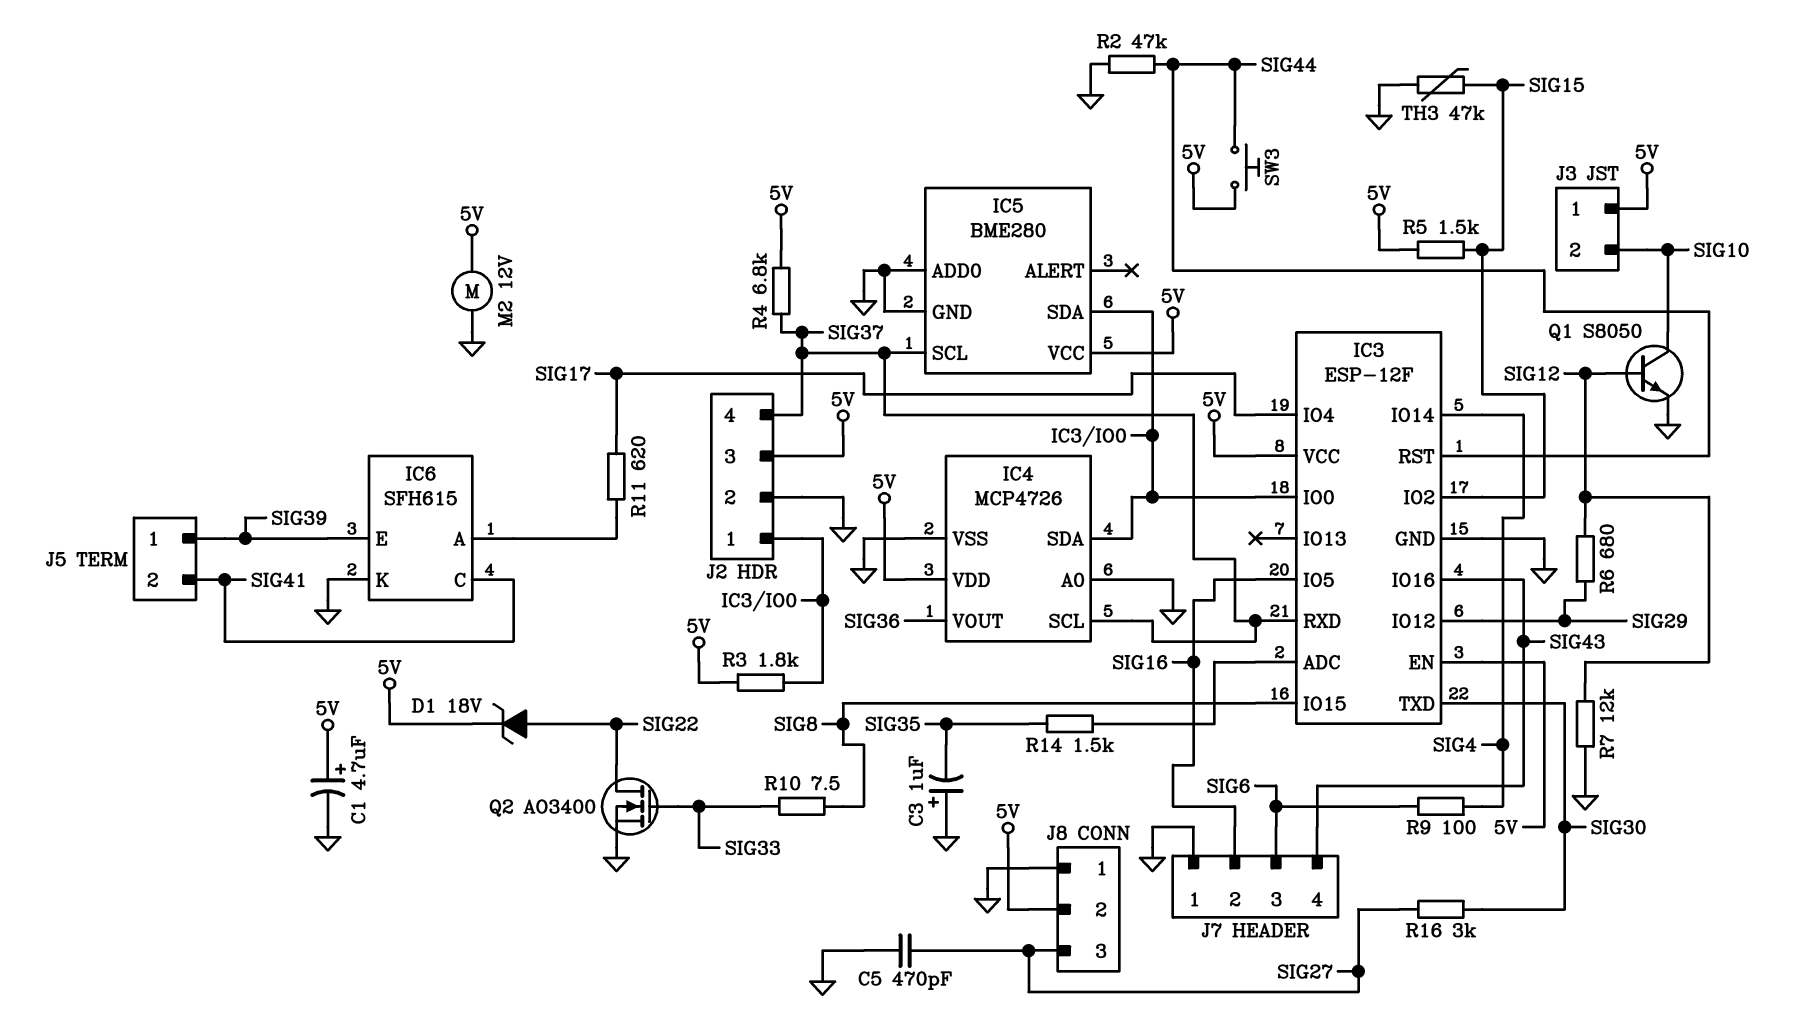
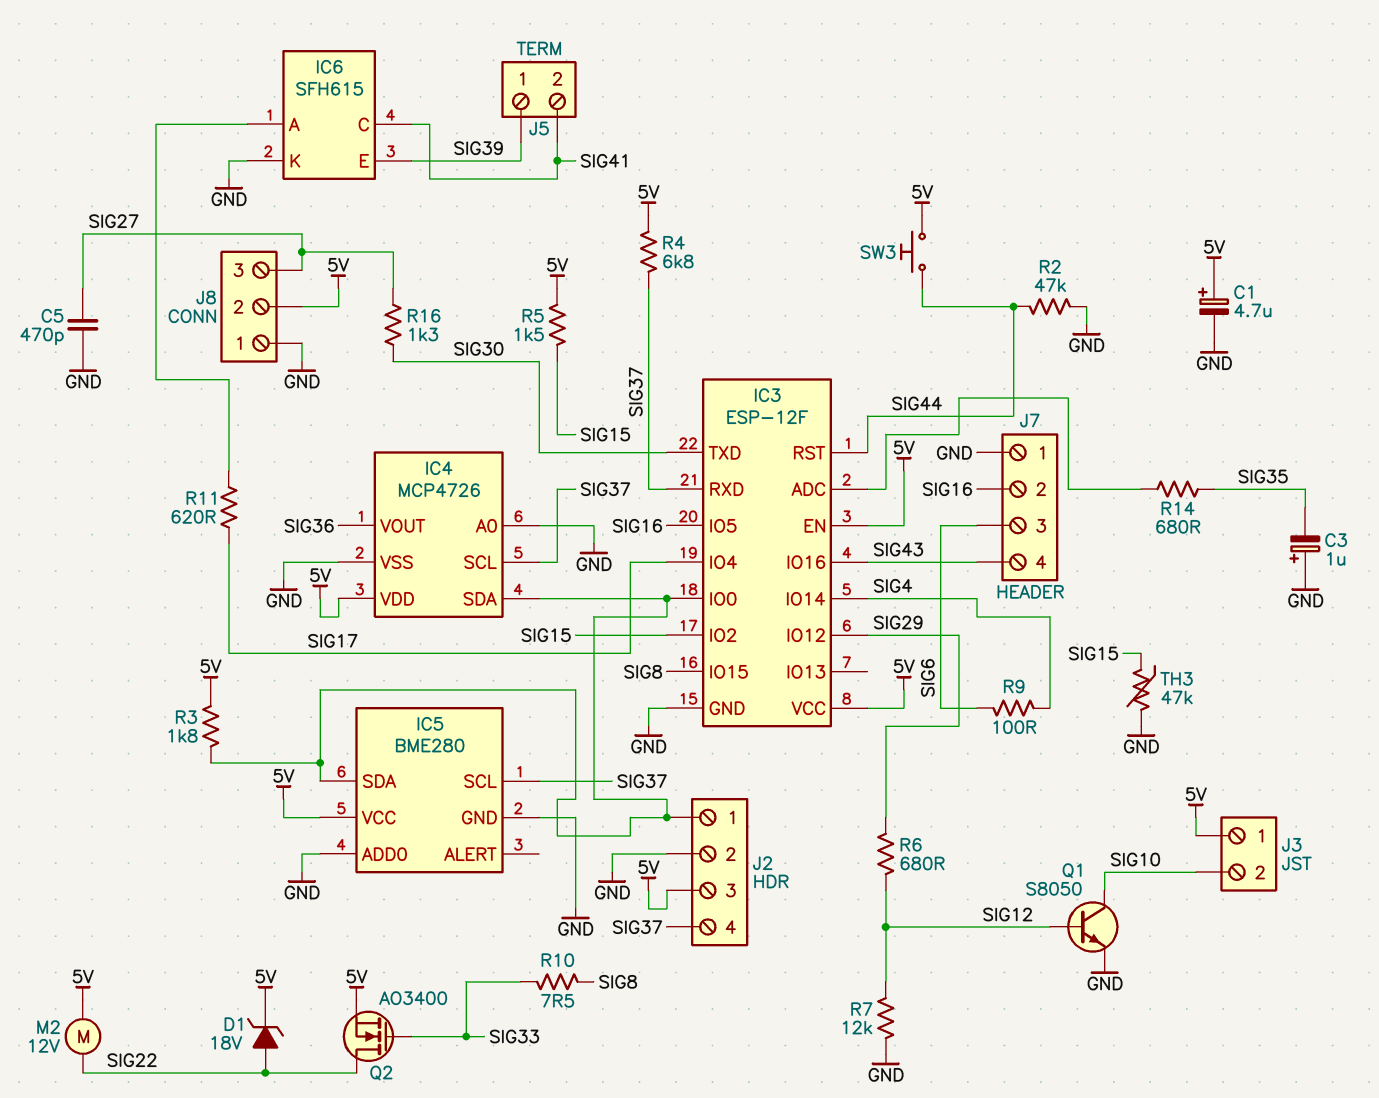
M2: motor 12V (5V, GND) -> motor 12V (5V, SIG22)
Q2: NMOS AO3400 (G SIG33, D SIG22, S GND) -> NMOS AO3400 (G SIG33, D SIG22, S 5V)
R14: 1.5k (IC3/ADC, SIG35) -> 680 (IC3/ADC, SIG35)
R16: 3k (SIG27, SIG30) -> 1.3k (SIG27, SIG30)

